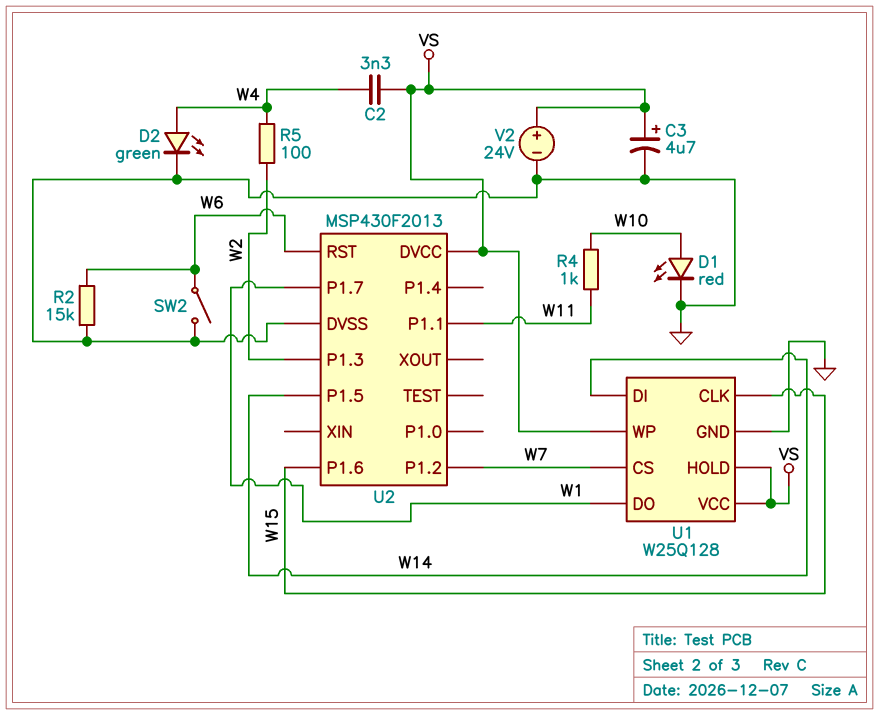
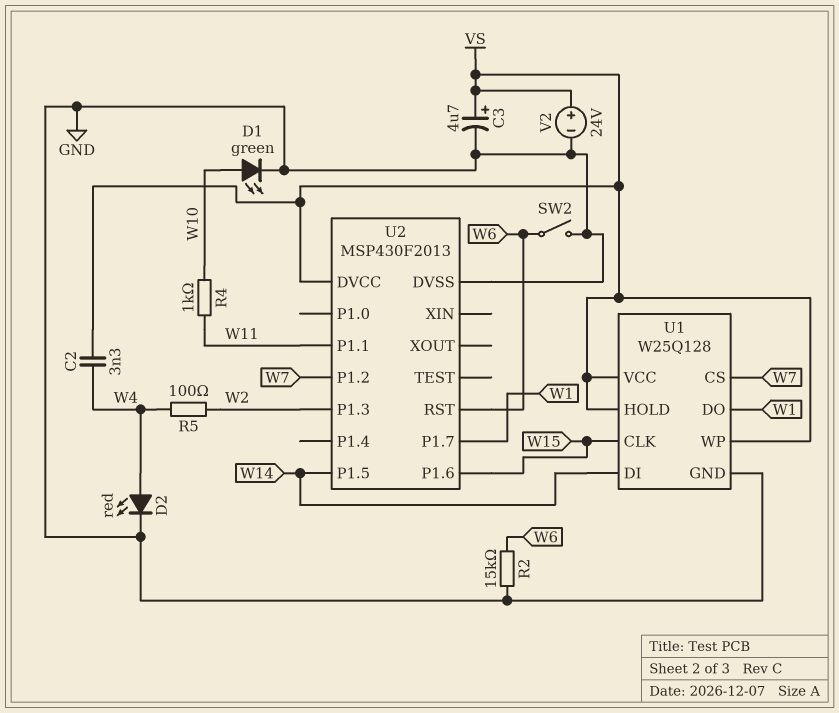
D1: LED red (A W10, K GND) -> LED green (A W10, K GND)
D2: LED green (A W4, K GND) -> LED red (A W4, K GND)

